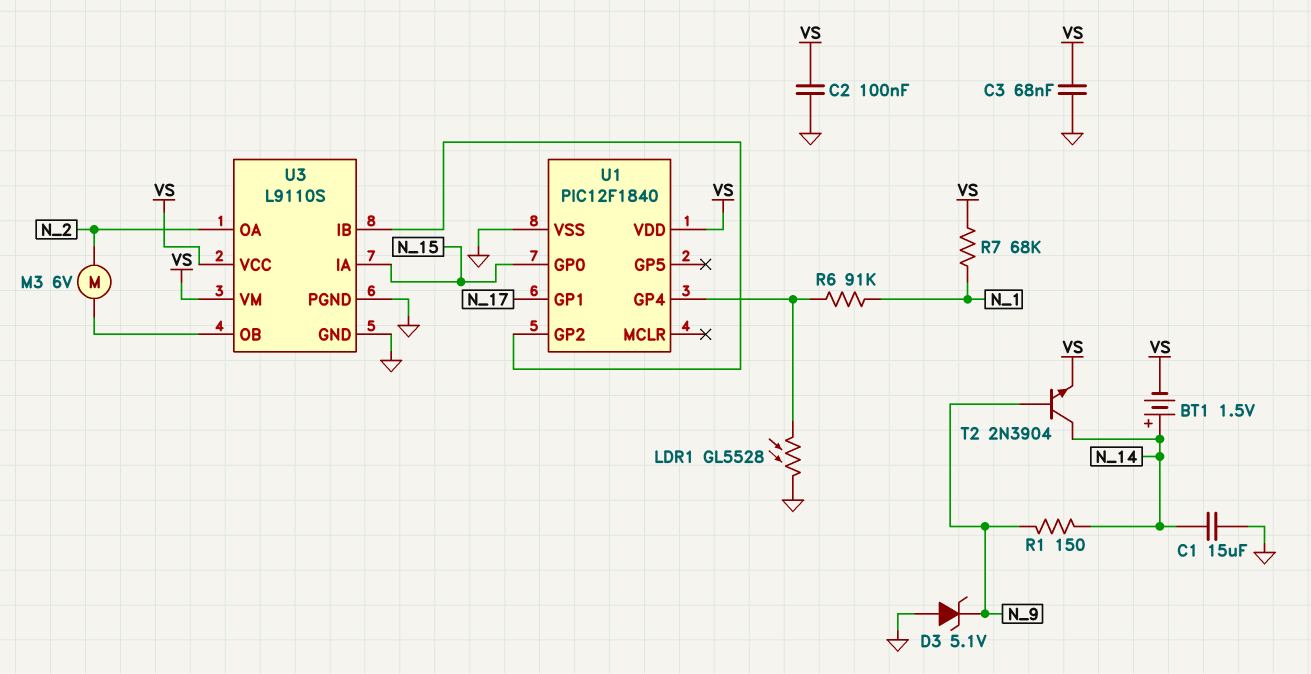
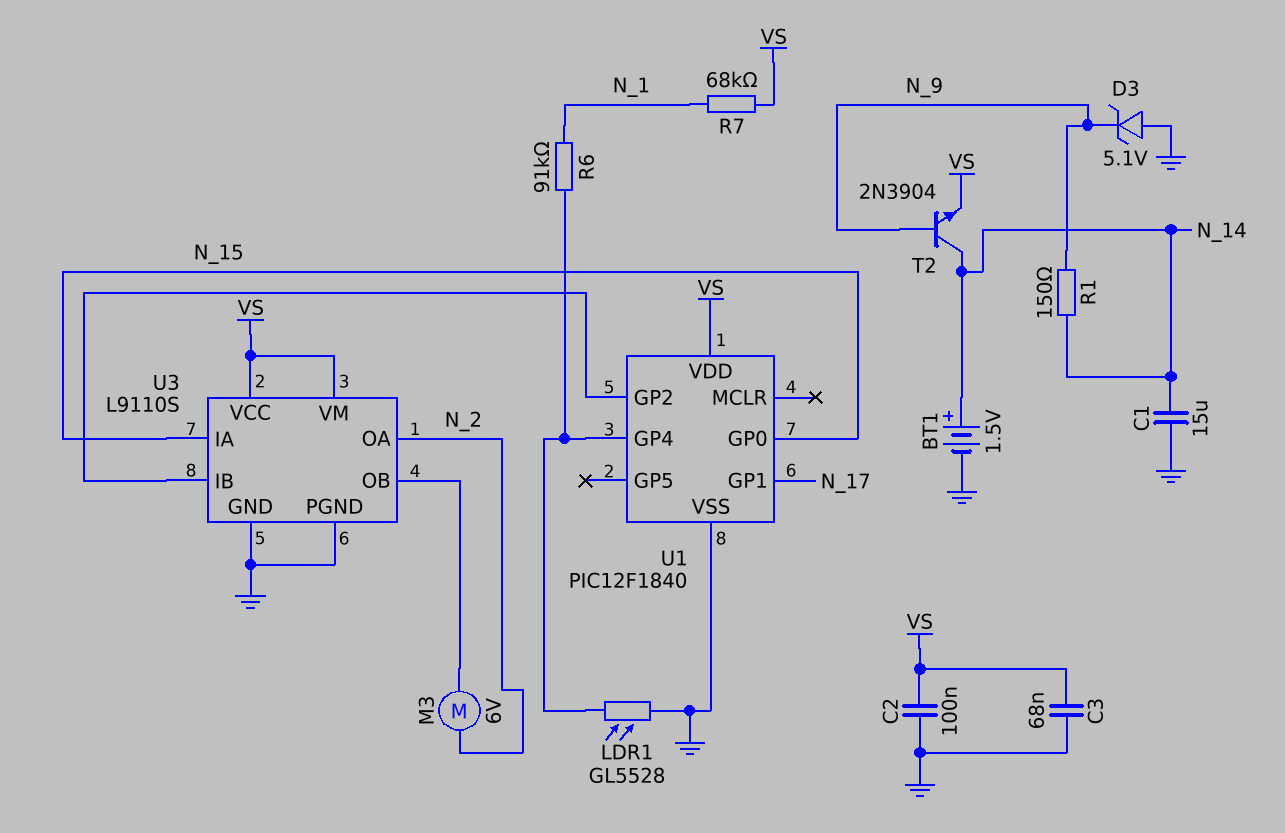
BT1: 1.5V (plus N_14, minus VS) -> 1.5V (plus N_14, minus GND)

